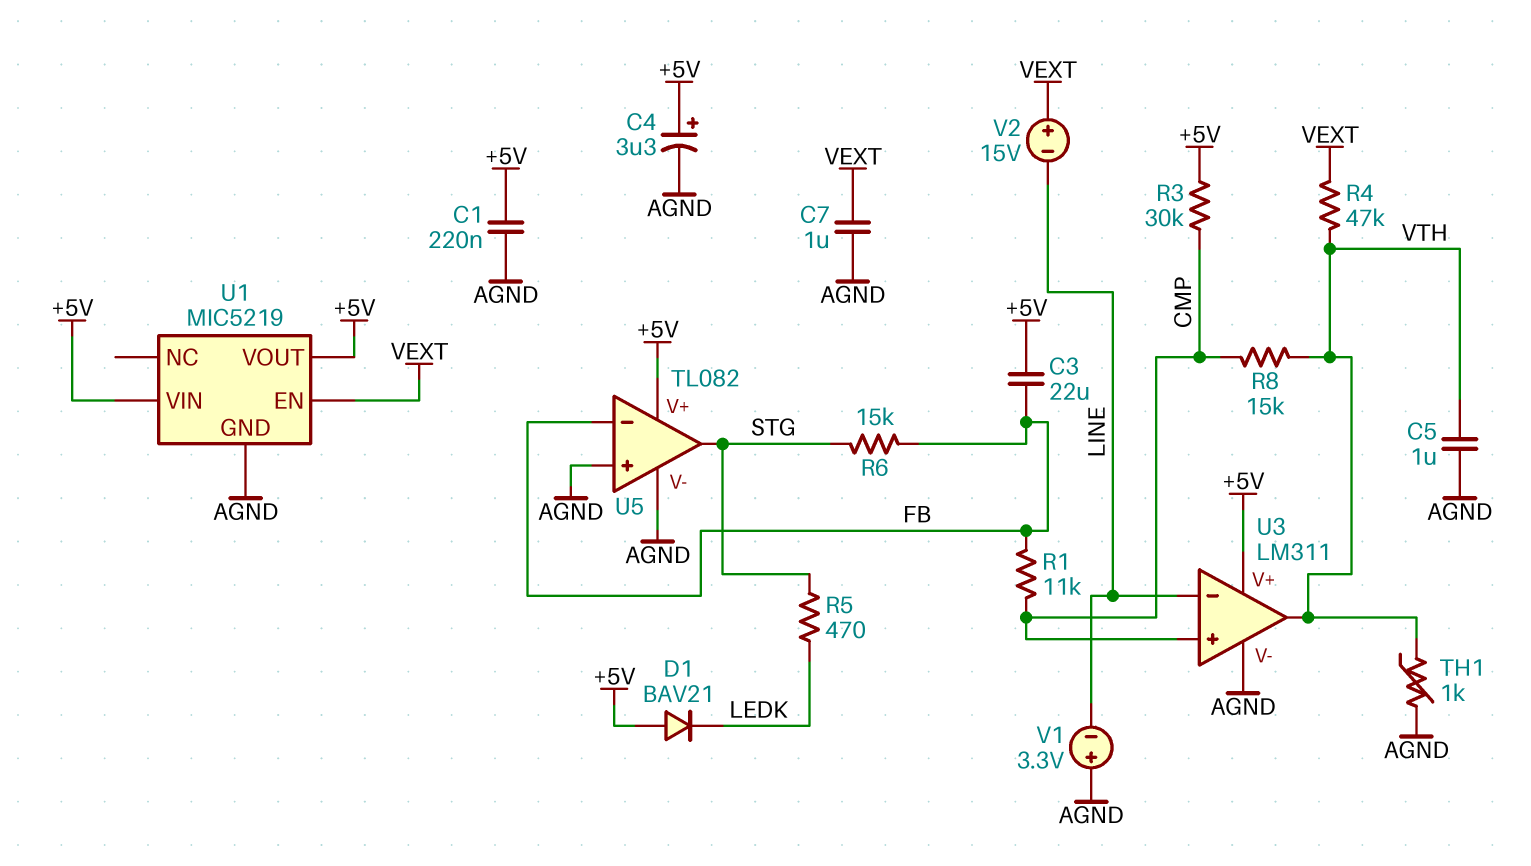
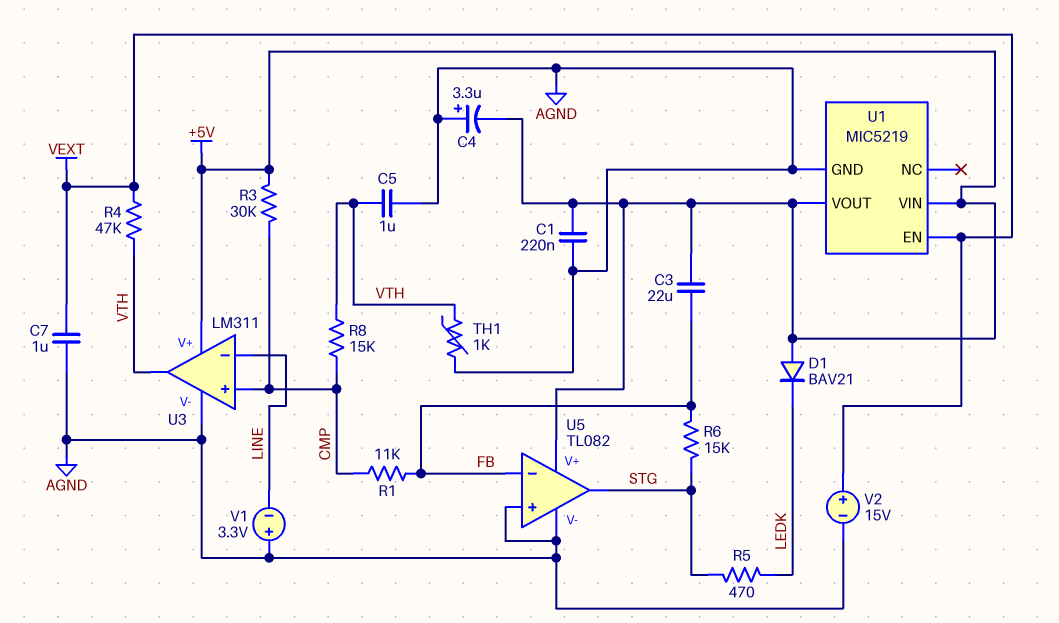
C4: 3.3uF (plus +5V, minus AGND) -> 3.3uF (plus AGND, minus +5V)
V2: 15V (plus VEXT, minus LINE) -> 15V (plus VEXT, minus AGND)

